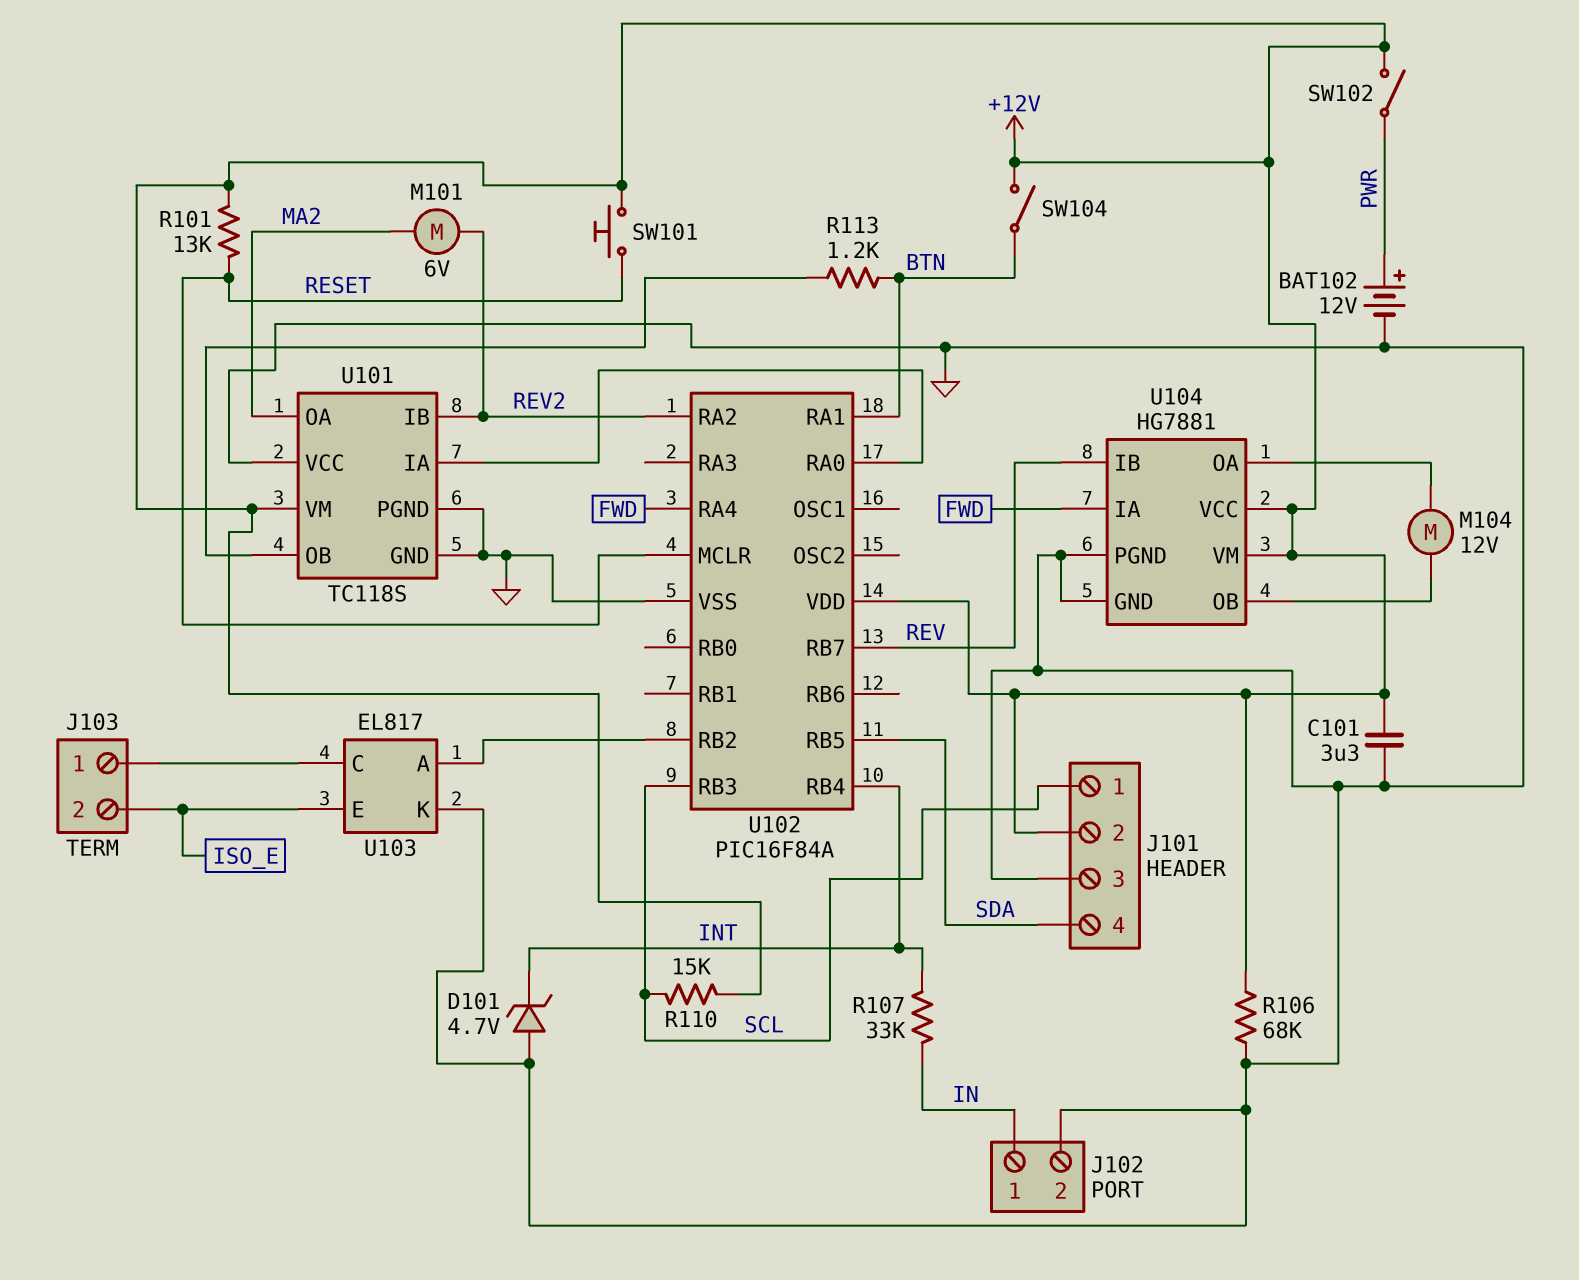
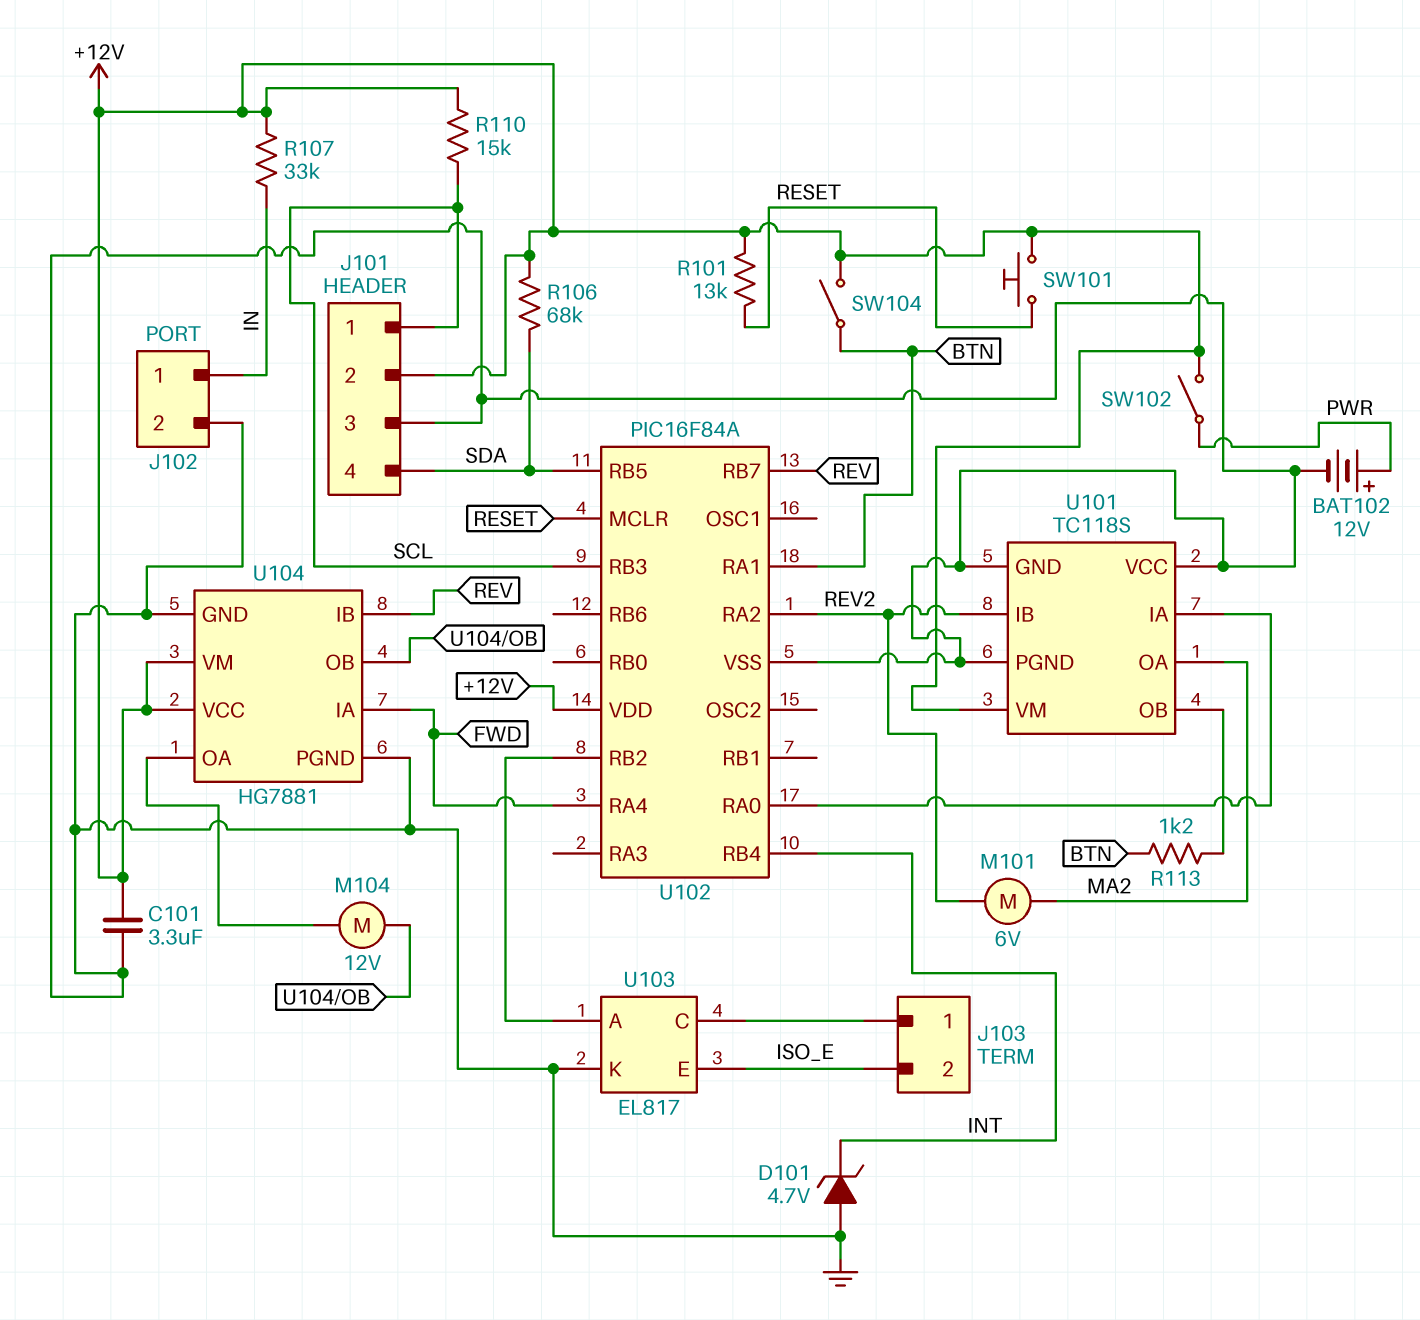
R106: 68k (+12V, GND) -> 68k (+12V, SDA)
R107: 33k (IN, INT) -> 33k (+12V, IN)

